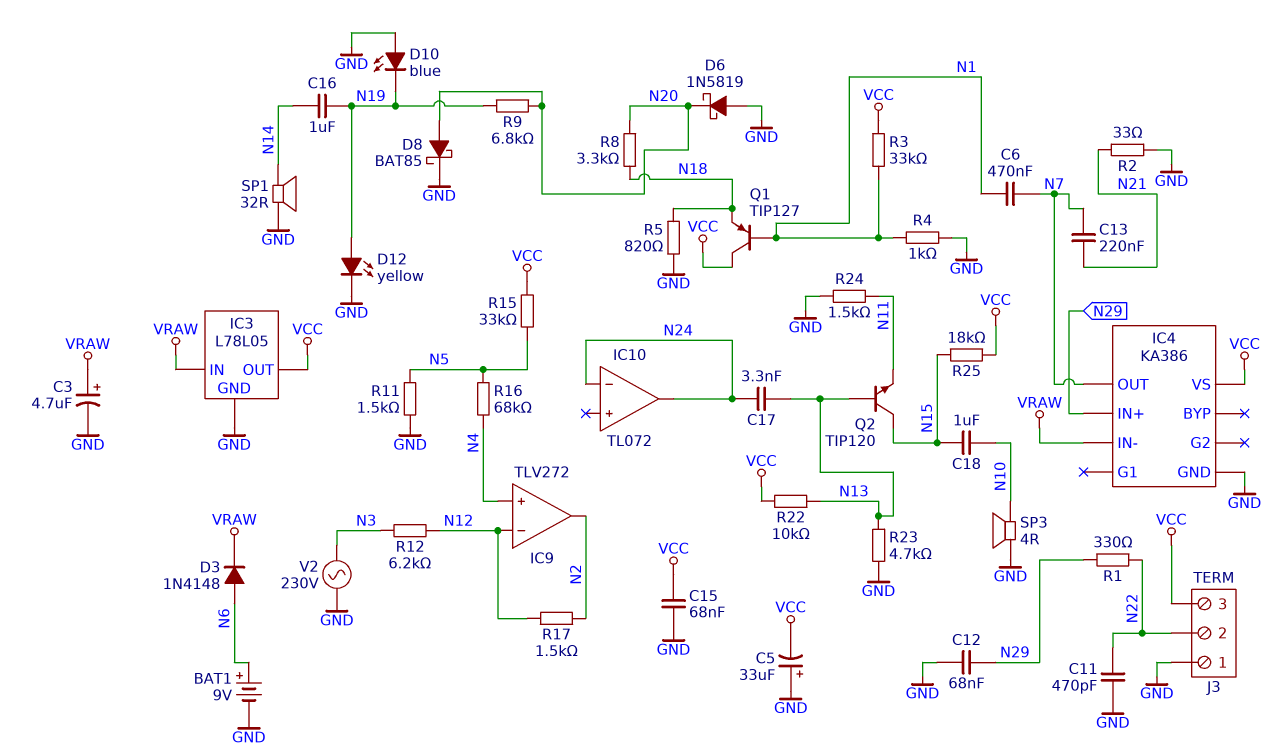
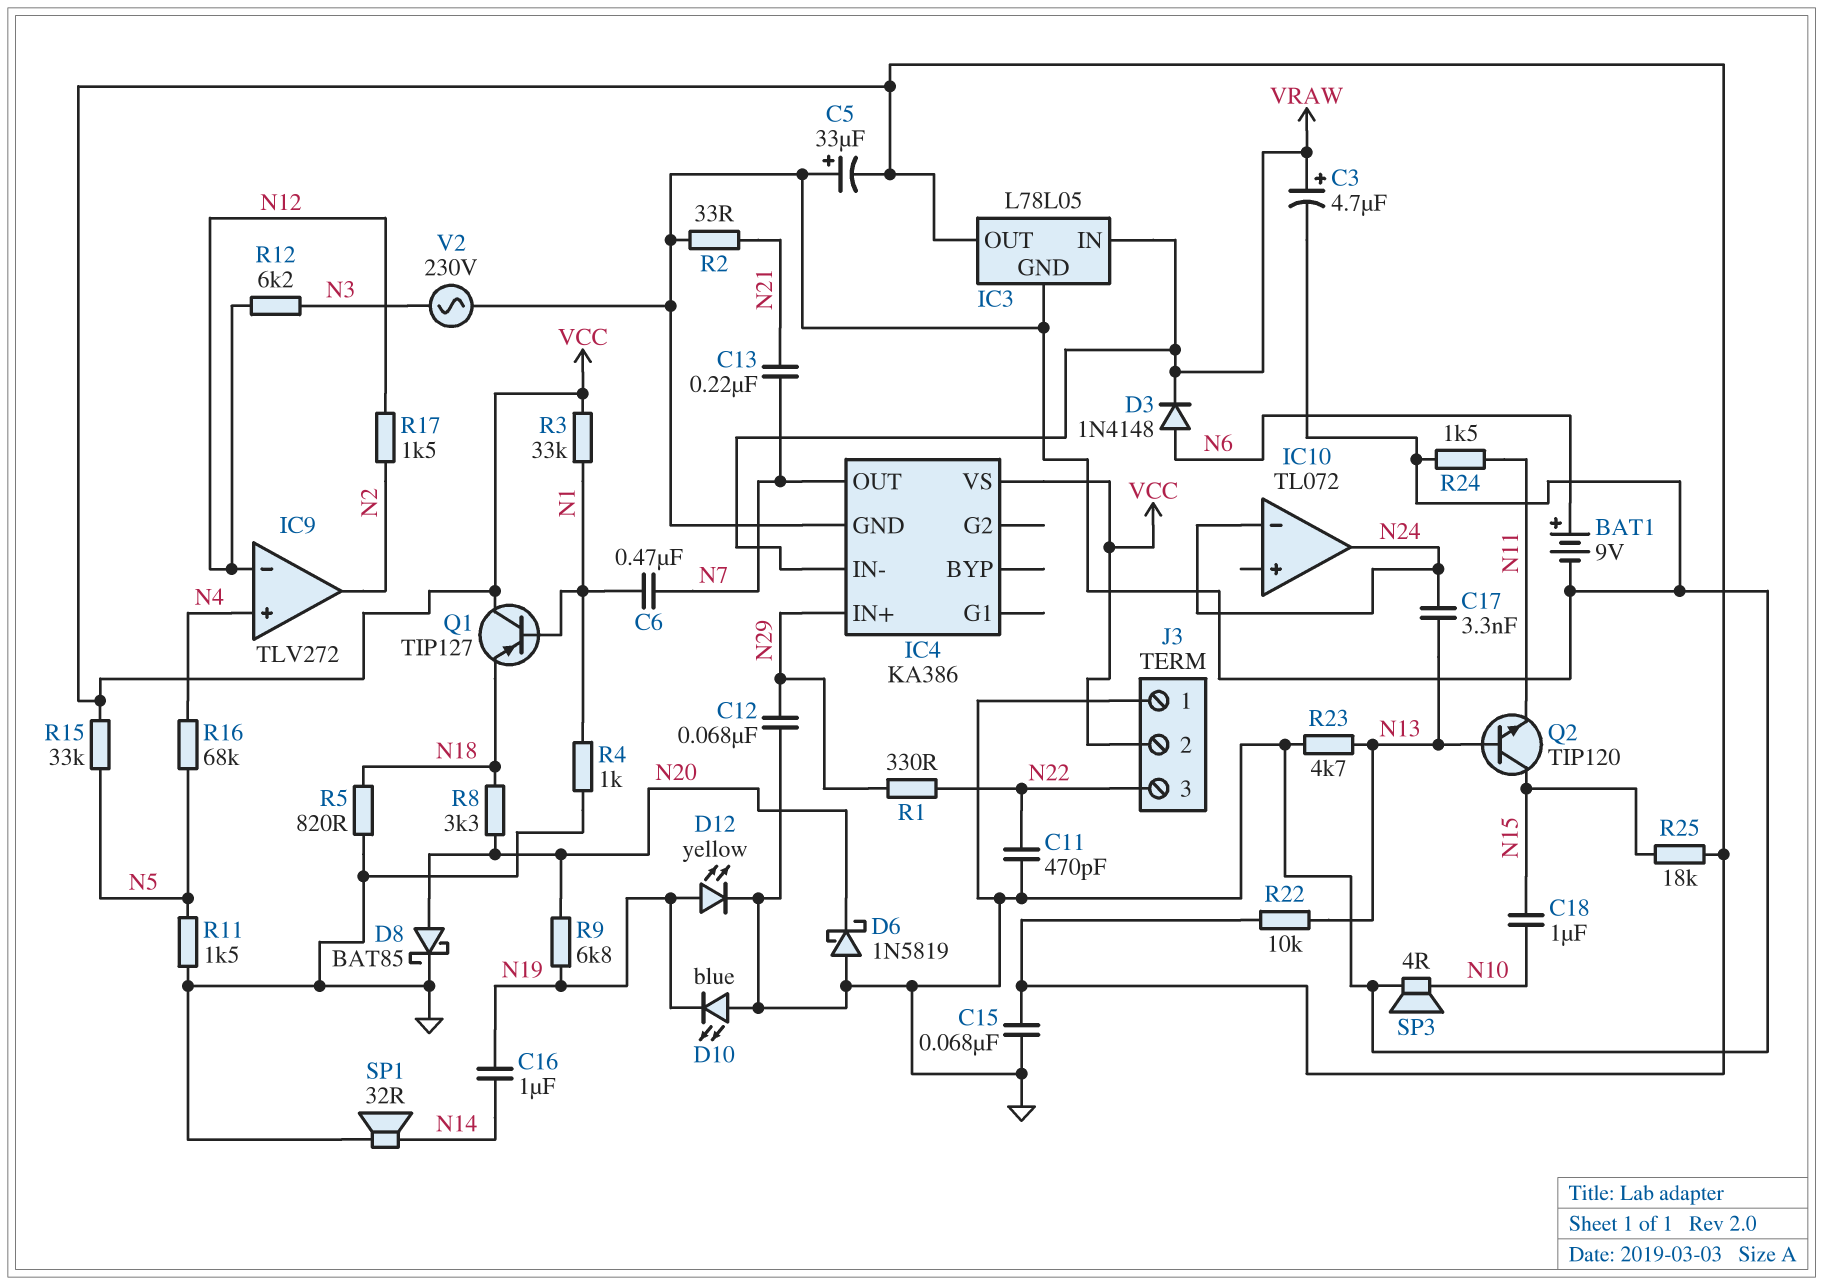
J3 pin 2: N22 -> VCC
J3 pin 3: VCC -> N22

